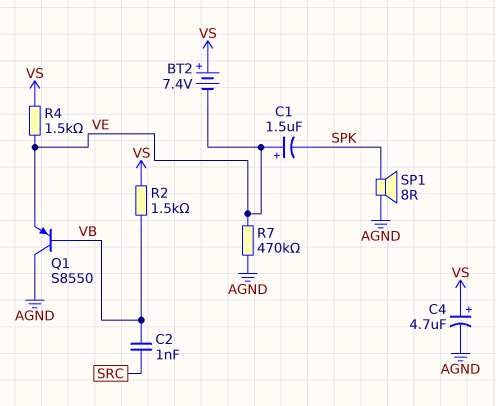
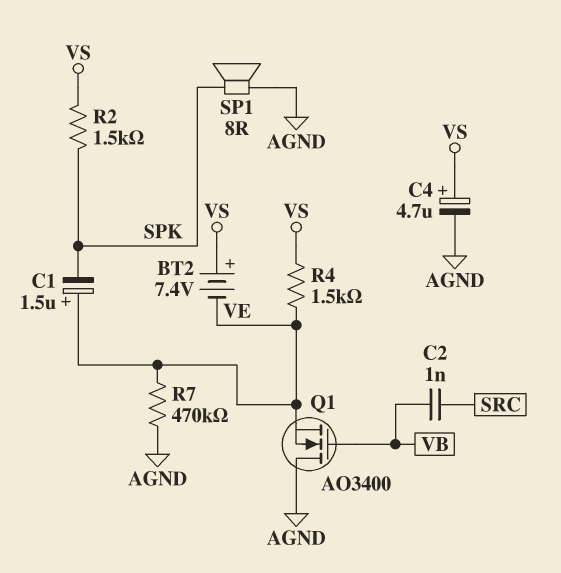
Q1: PNP S8550 (B VB, C AGND, E VE) -> NMOS AO3400 (G VB, D AGND, S VE)
R2: 1.5k (VB, VS) -> 1.5k (SPK, VS)

